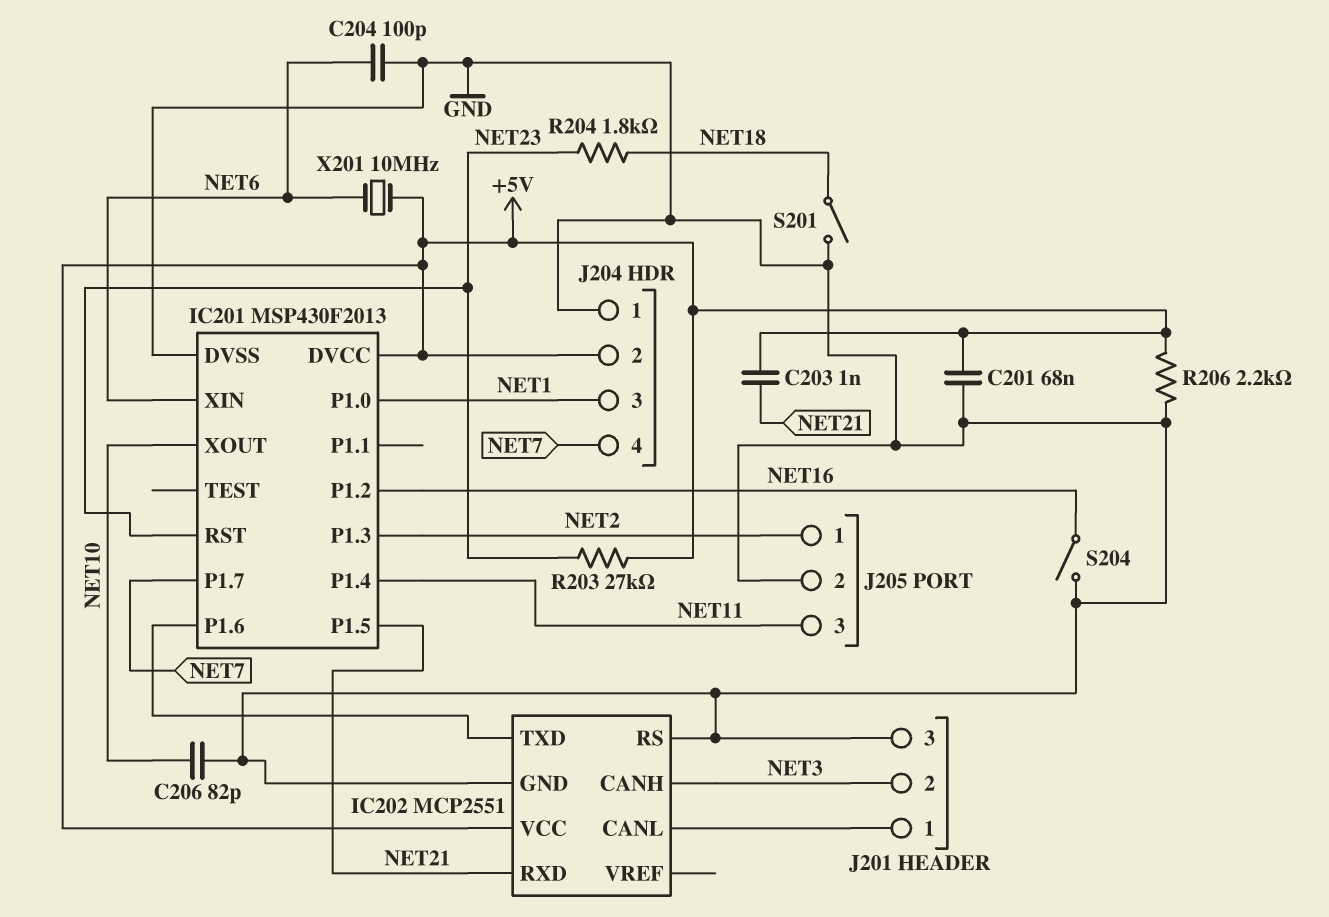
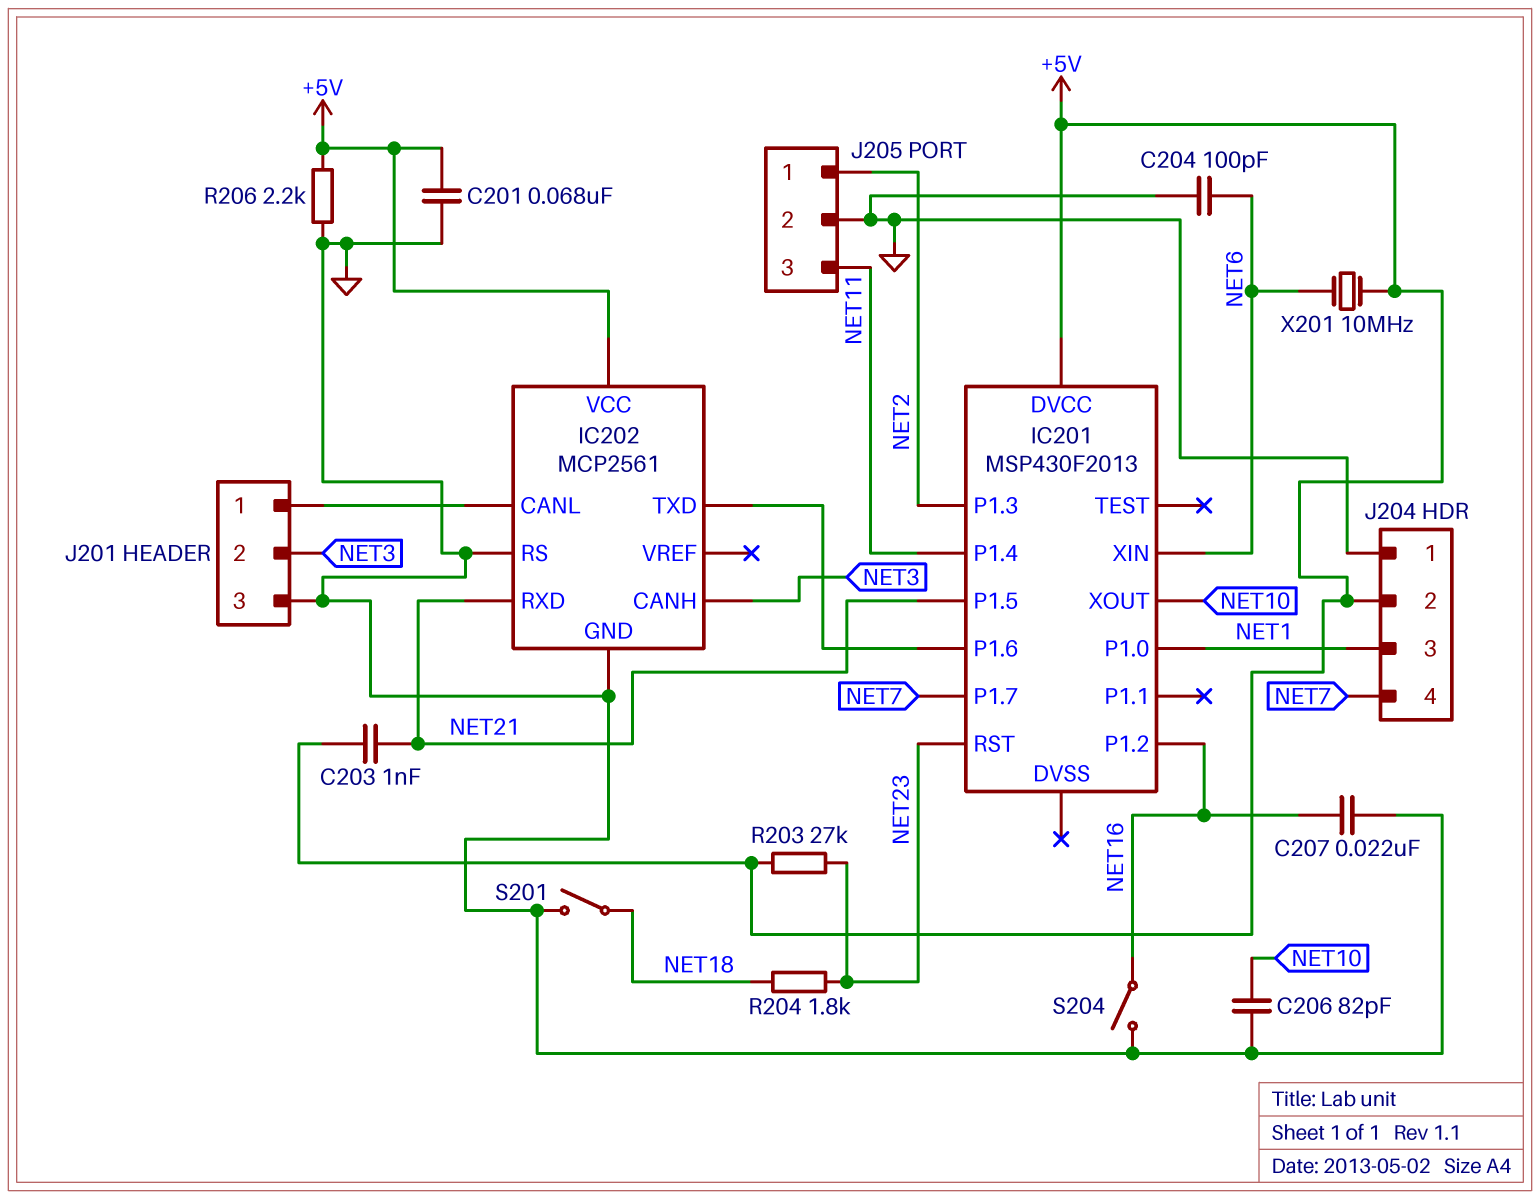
C207: none -> 22nF (GND, NET16)
IC201 pin DVSS: GND -> none
IC202: MCP2551 -> MCP2561

